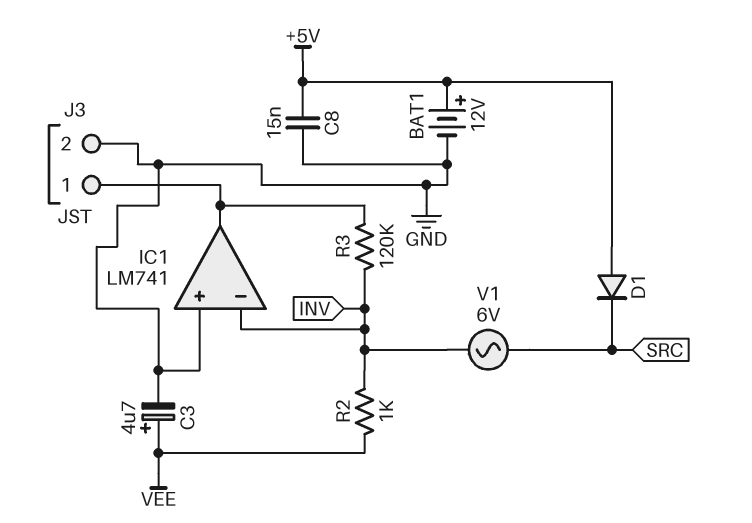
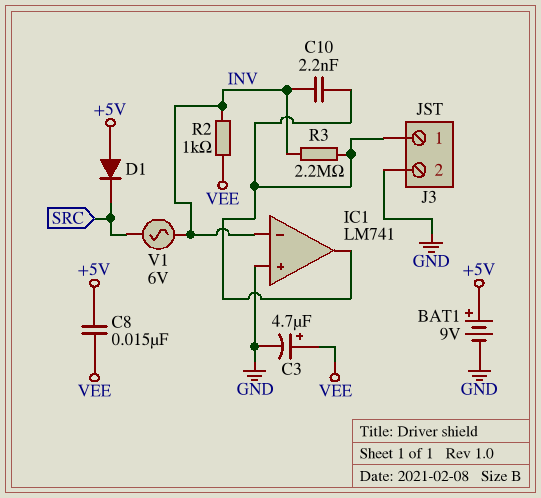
BAT1: 12V (plus +5V, minus GND) -> 9V (plus +5V, minus GND)
C8: 15nF (+5V, GND) -> 15nF (+5V, VEE)
C10: none -> 2.2nF (IC1/out, INV)
R3: 120k (IC1/out, INV) -> 2.2M (IC1/out, INV)

